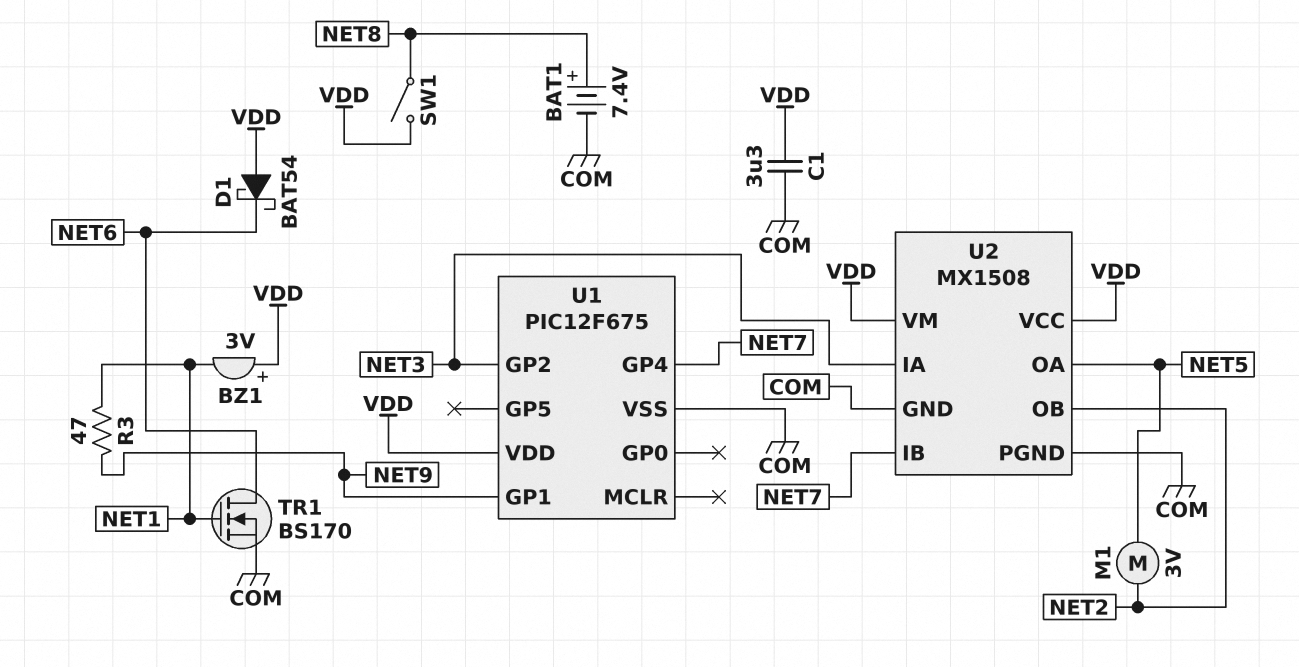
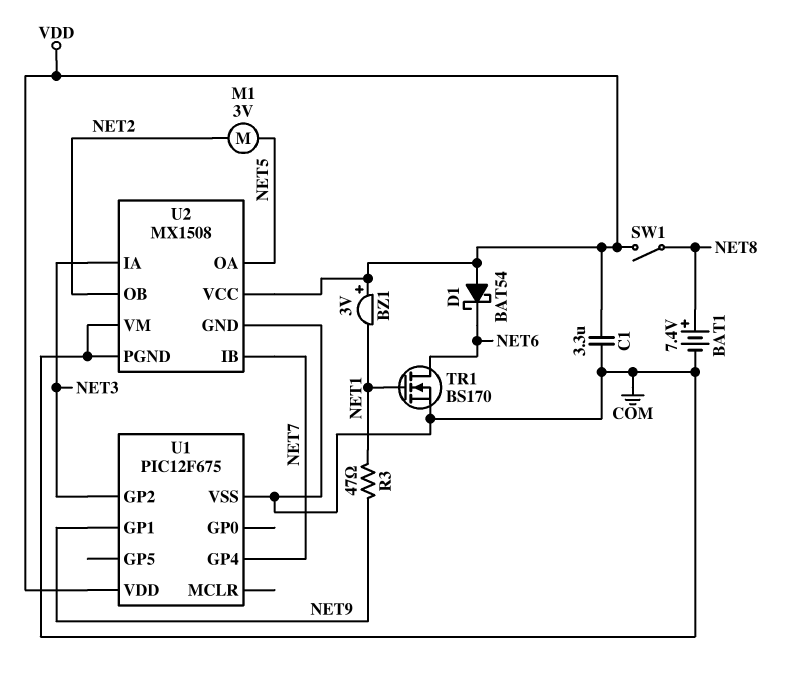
U2 pin VM: VDD -> COM

